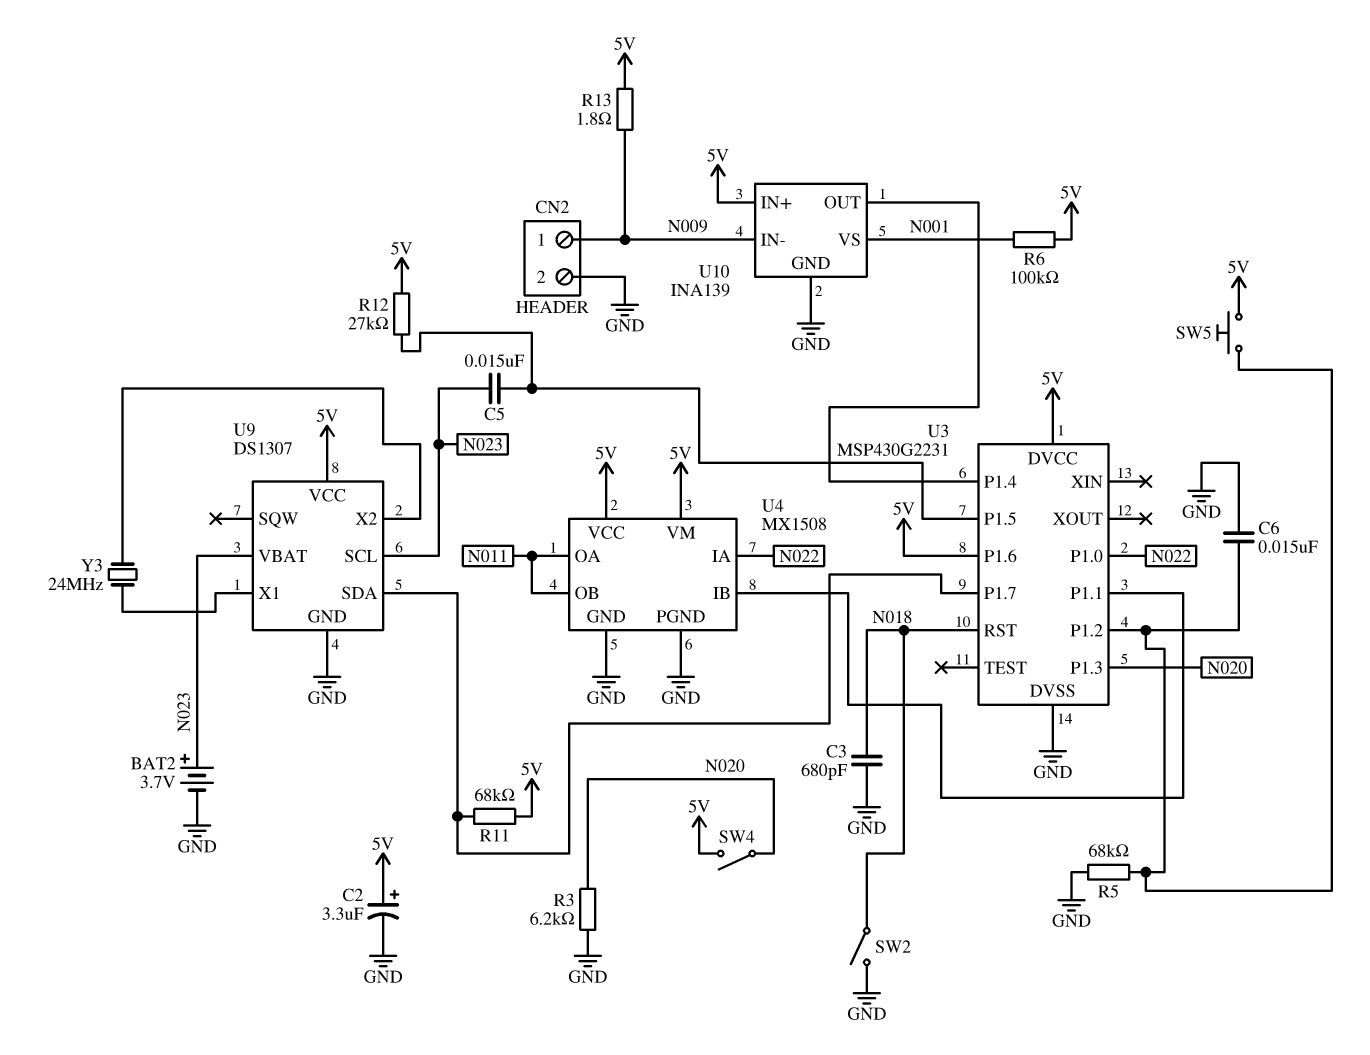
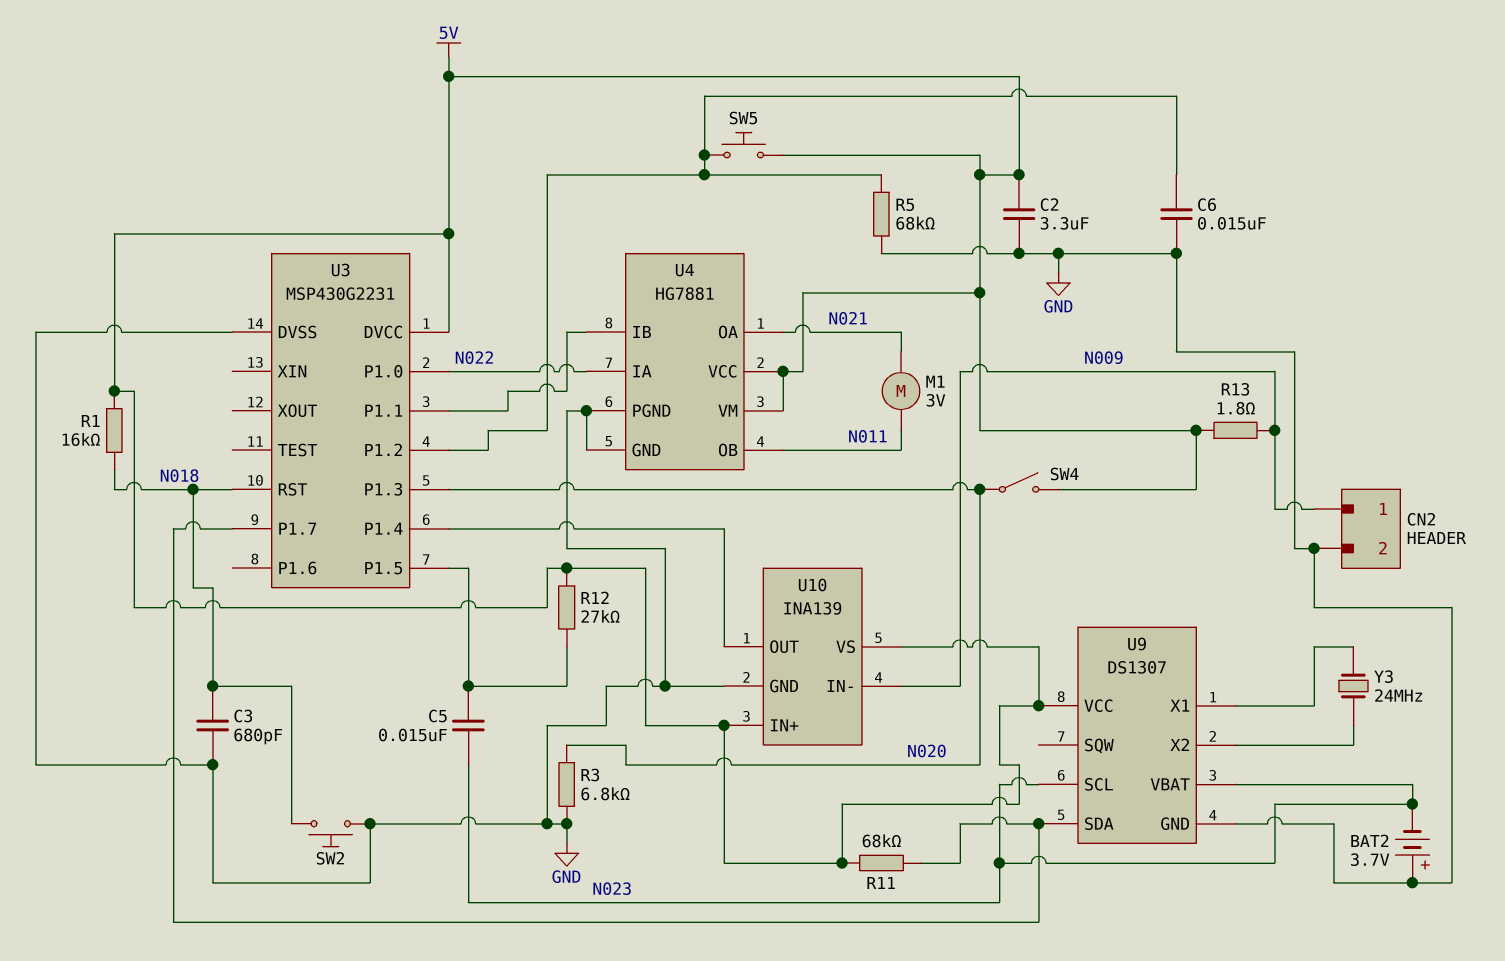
BAT2: 3.7V (plus N023, minus GND) -> 3.7V (plus GND, minus N023)
C2: 3.3uF (plus 5V, minus GND) -> 3.3uF (5V, GND)
M1: none -> motor 3V (N011, N021)
R1: none -> 16k (5V, N018)
R3: 6.2k (GND, N020) -> 6.8k (GND, N020)
R6: 100k (5V, N001) -> none
SW2: switch (GND, N018) -> button (GND, N018)
U3 pin P1.6: 5V -> none
U4: MX1508 -> HG7881
U4 pin OA: N011 -> N021
U10 pin VS: N001 -> 5V

